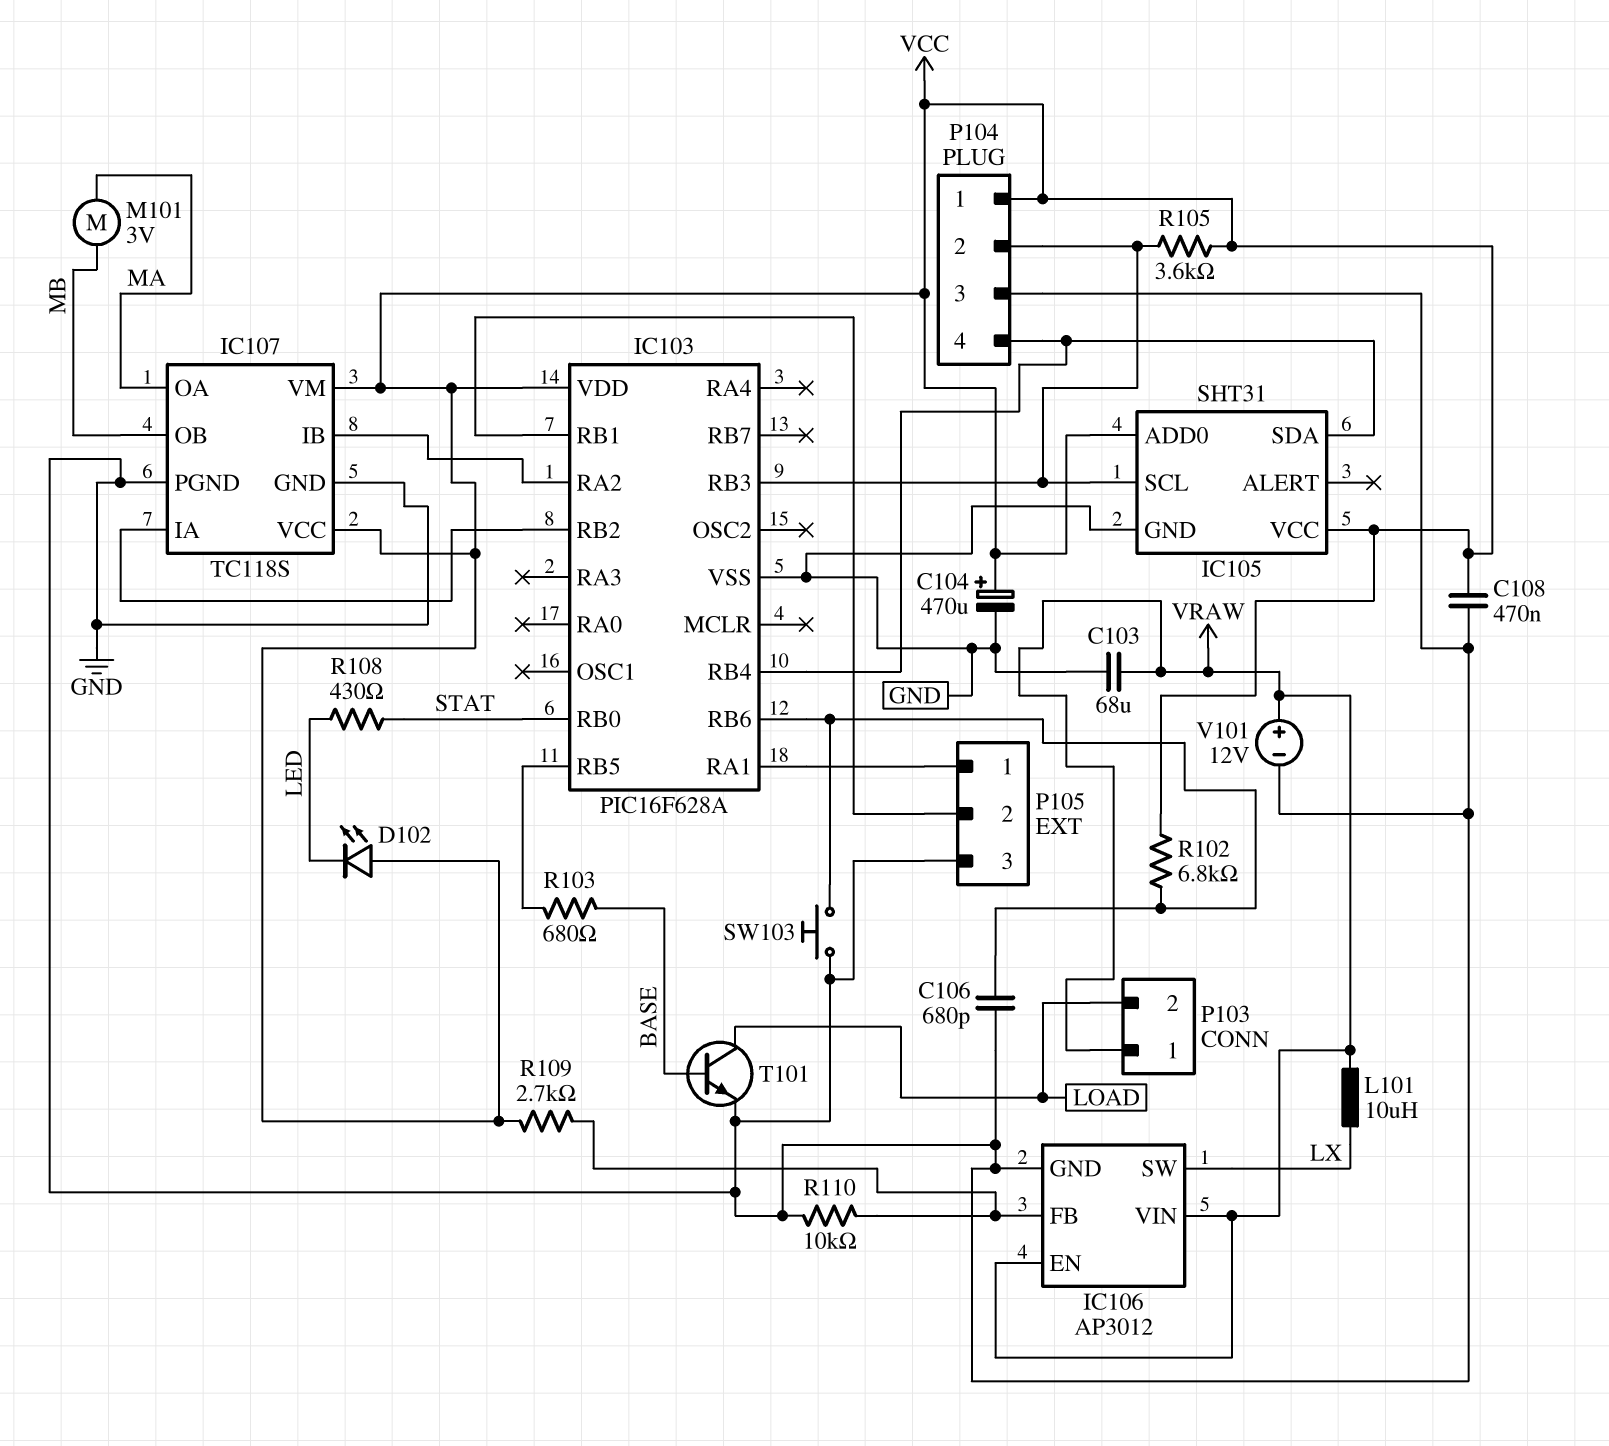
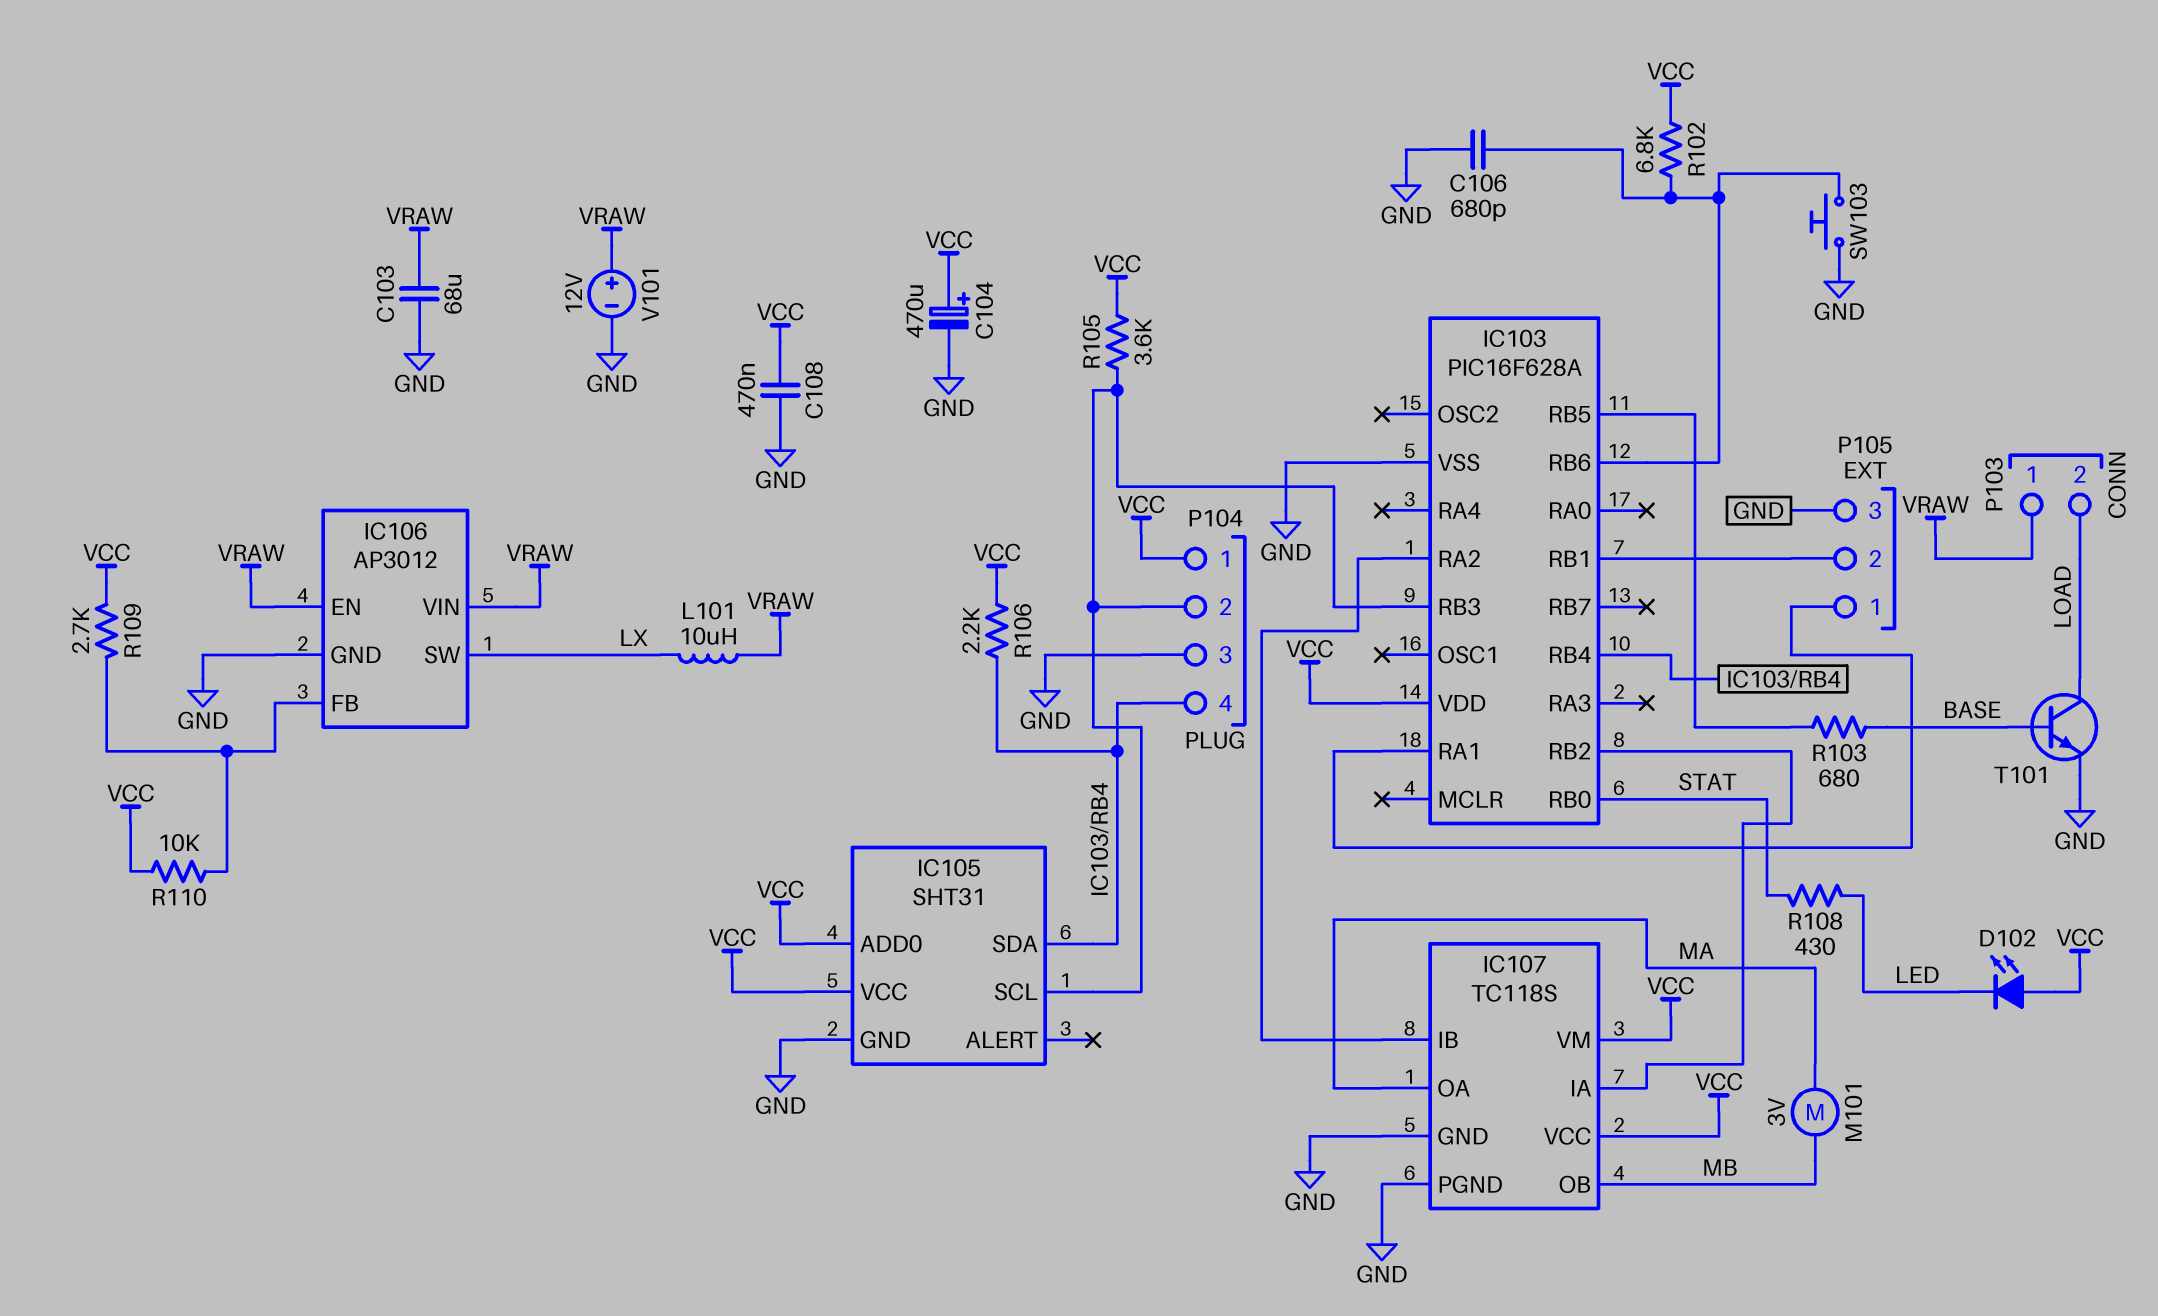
R106: none -> 2.2k (IC103/RB4, VCC)
R110: 10k (GND, IC106/FB) -> 10k (IC106/FB, VCC)

